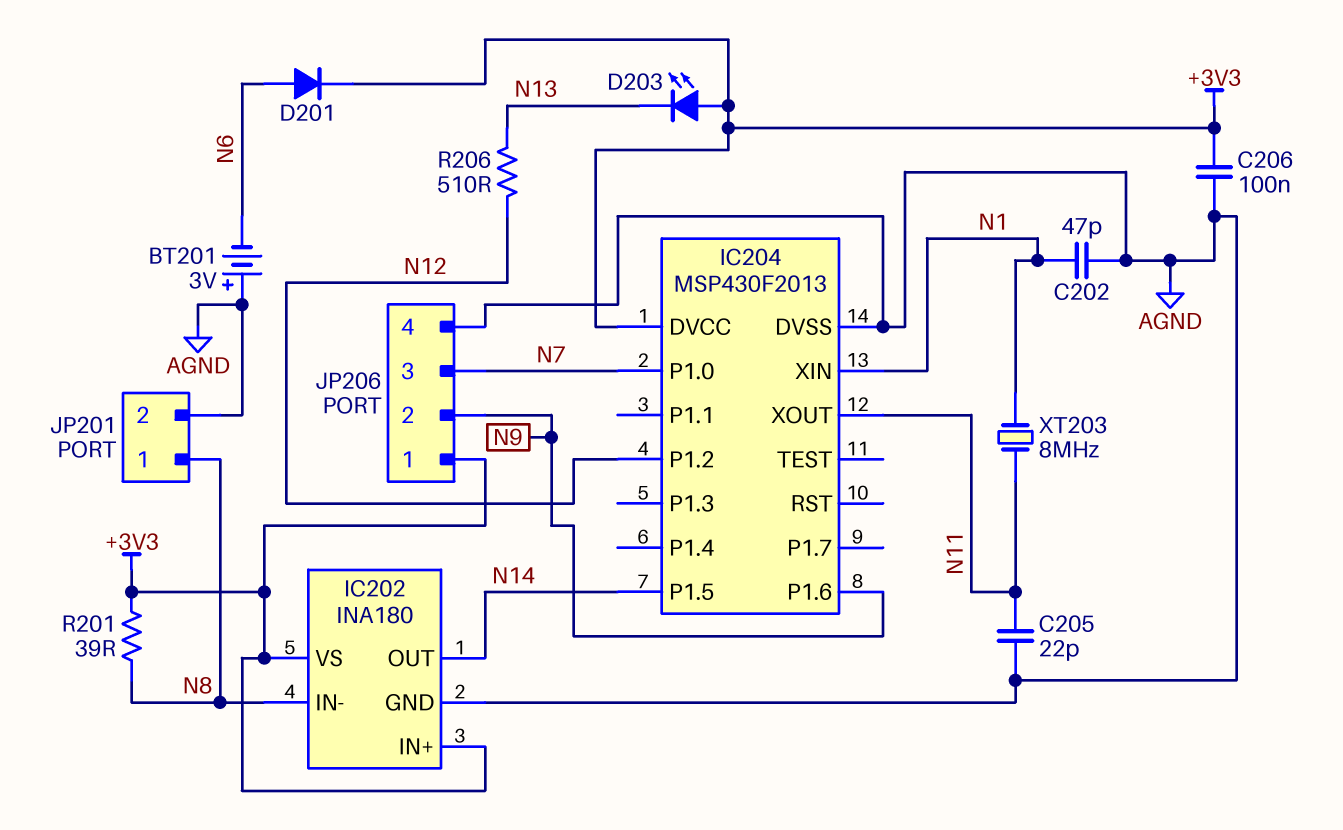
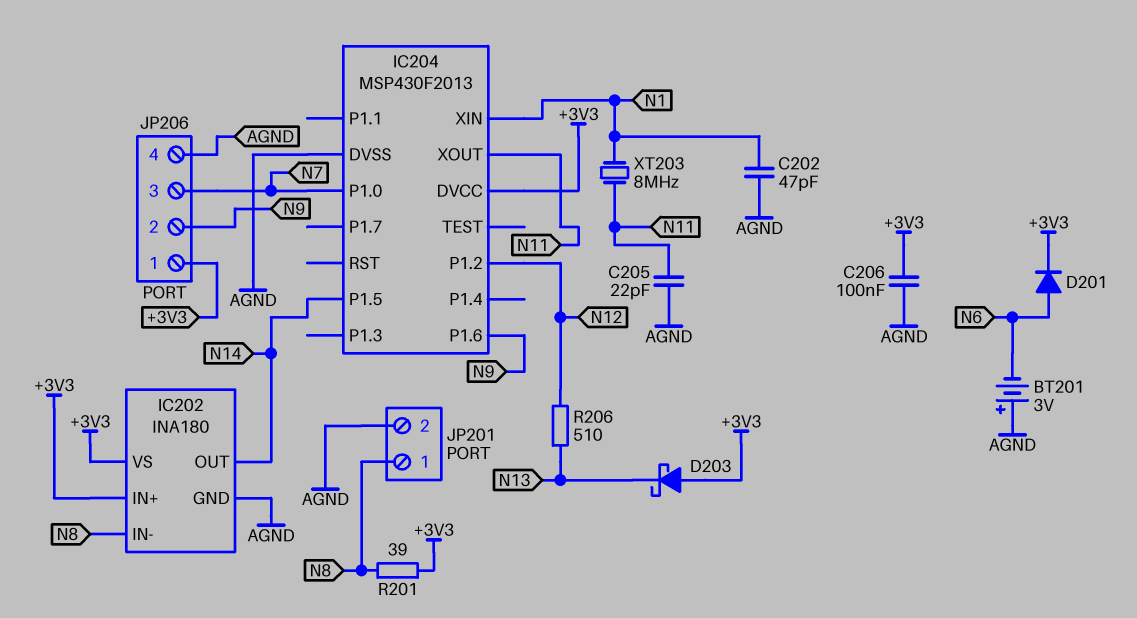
D203: LED (A +3V3, K N13) -> schottky (A +3V3, K N13)

